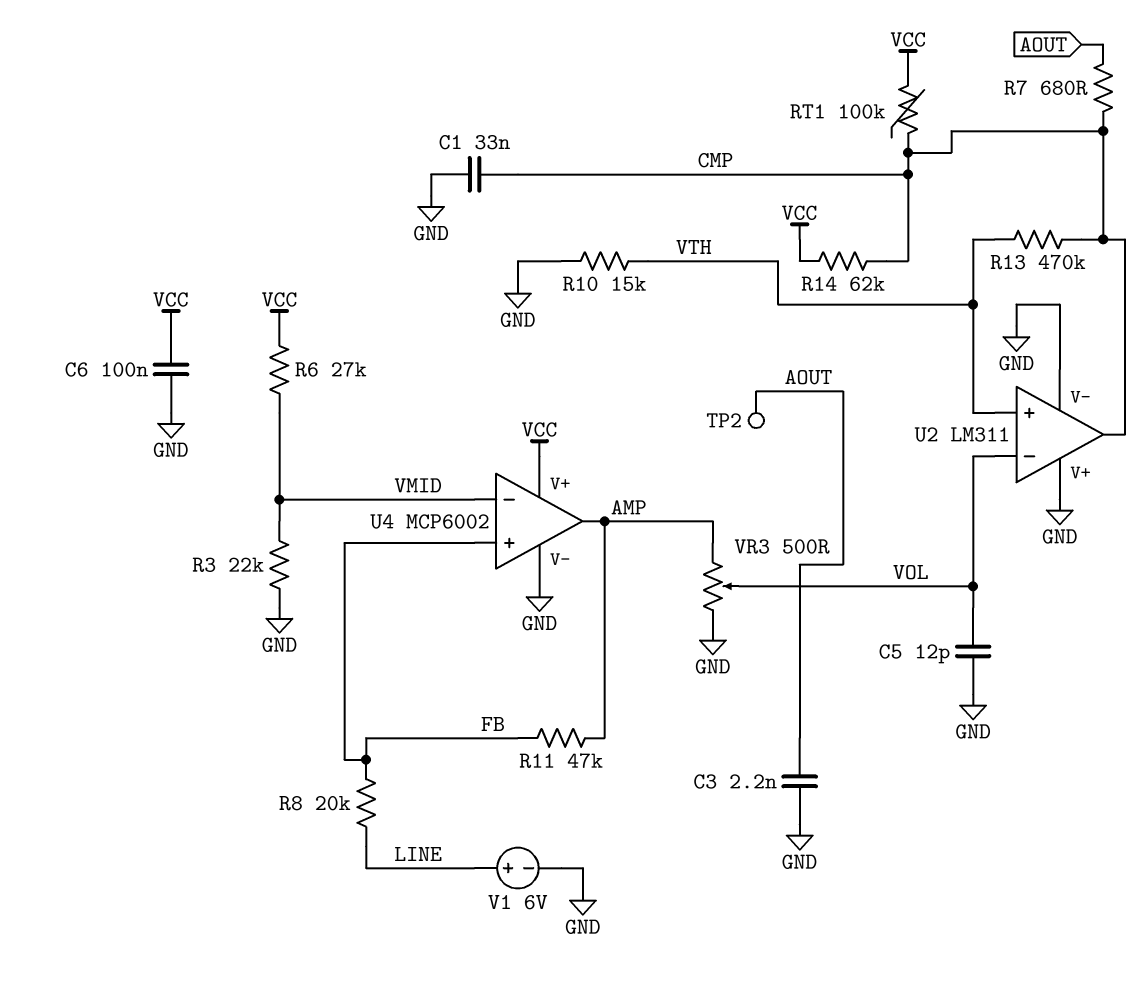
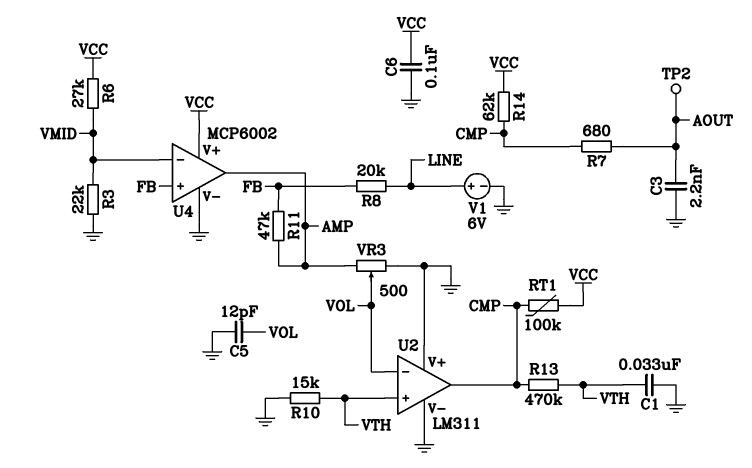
C1: 33nF (CMP, GND) -> 33nF (GND, VTH)

